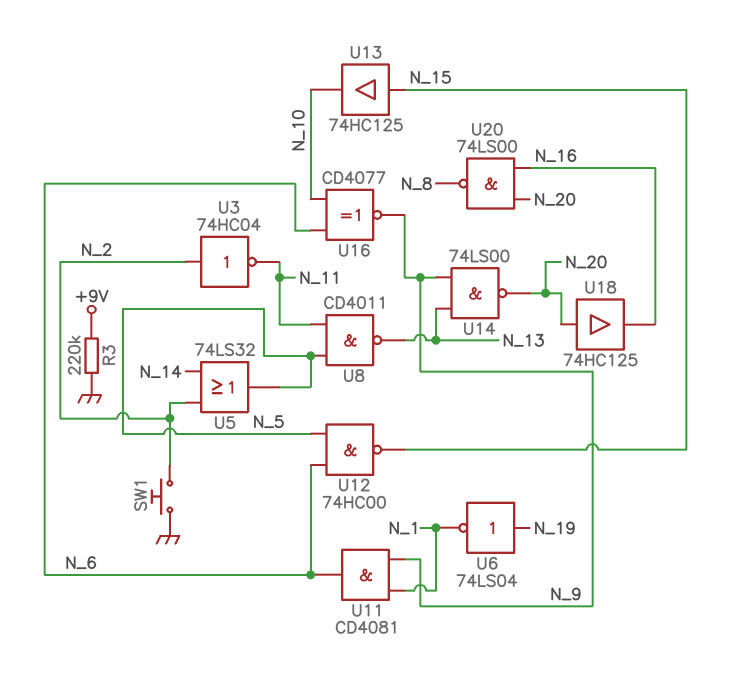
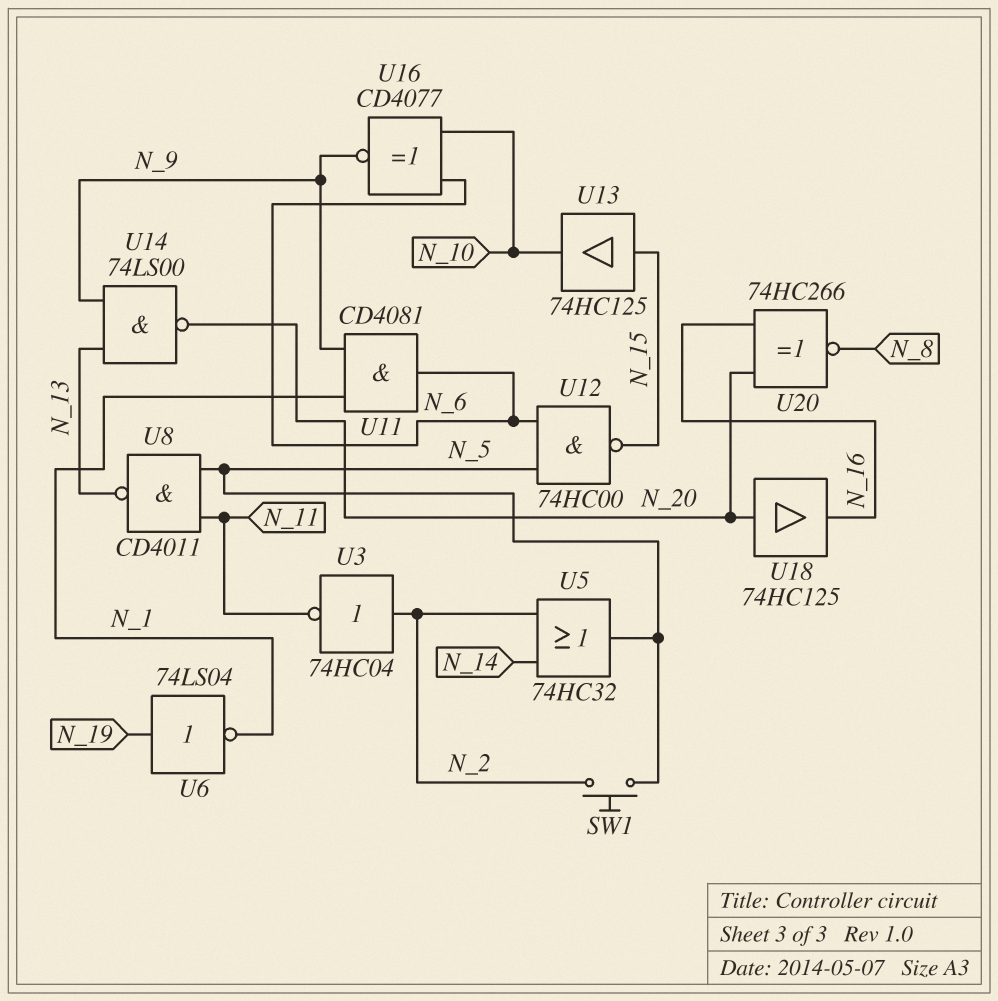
R3: 220k (+9V, GND) -> none
SW1: button (GND, N_2) -> button (N_2, N_5)
U5: OR 74LS32 (in N_2, in N_14, out N_5) -> OR 74HC32 (in N_2, in N_14, out N_5)
U20: NAND 74LS00 (in N_16, in N_20, out N_8) -> XNOR 74HC266 (in N_16, in N_20, out N_8)

